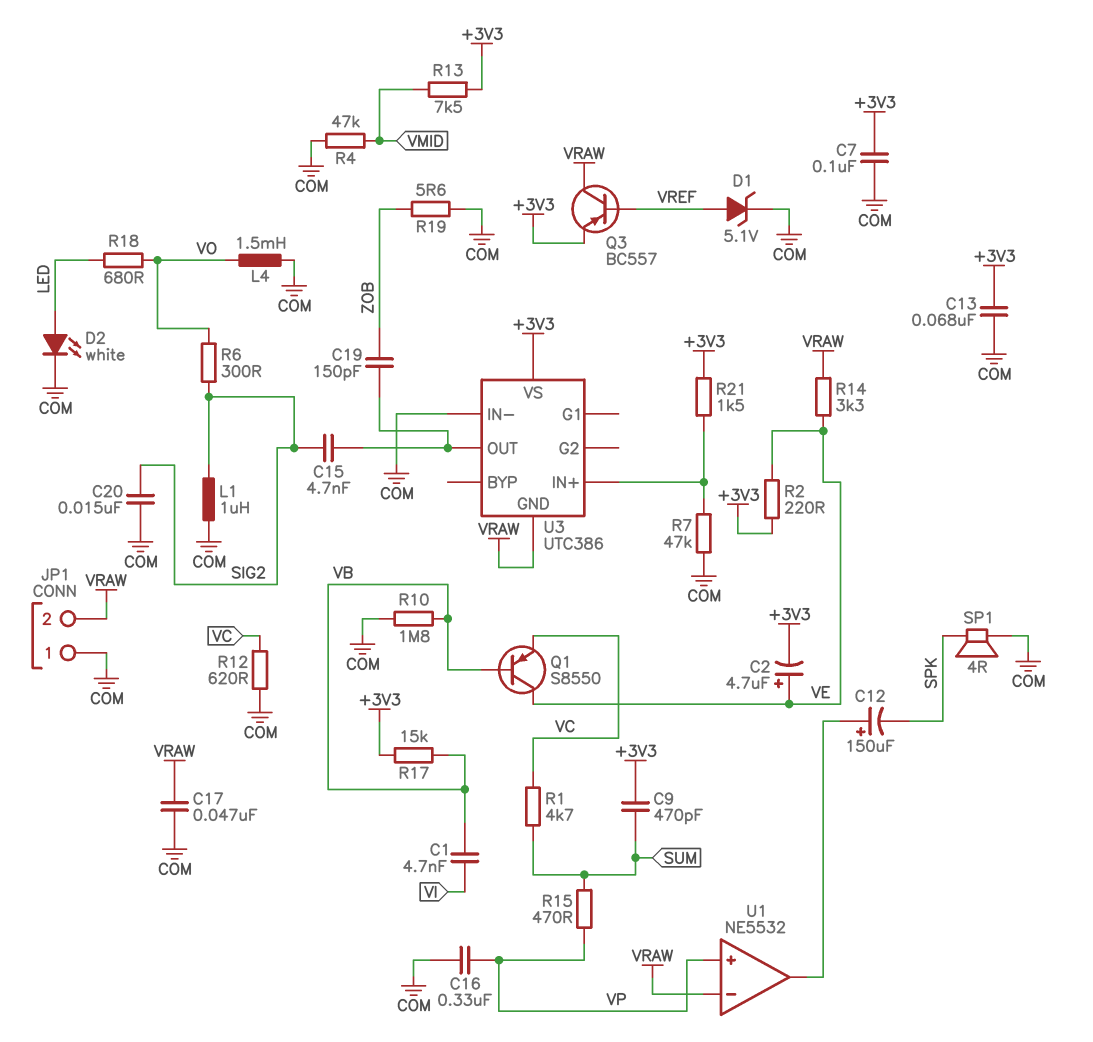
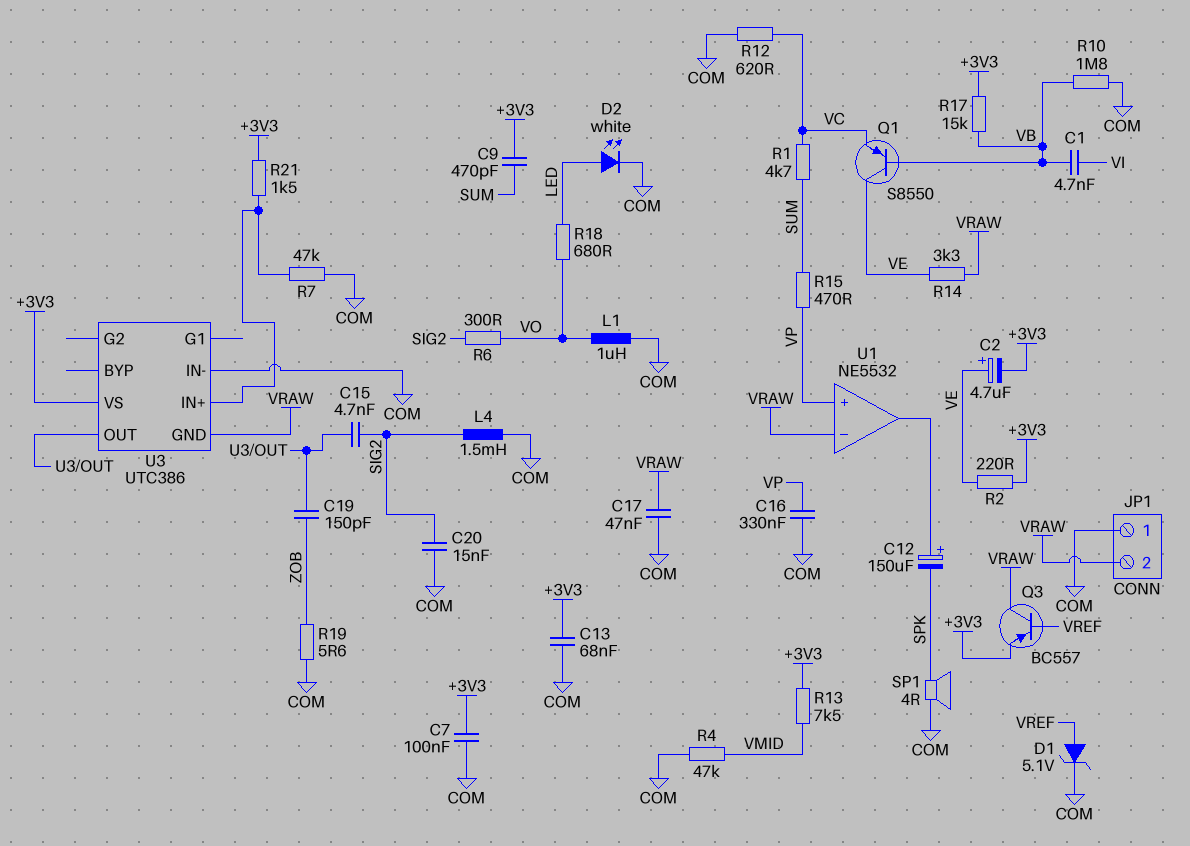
L1: 1uH (COM, SIG2) -> 1uH (COM, VO)
L4: 1.5mH (COM, VO) -> 1.5mH (COM, SIG2)

